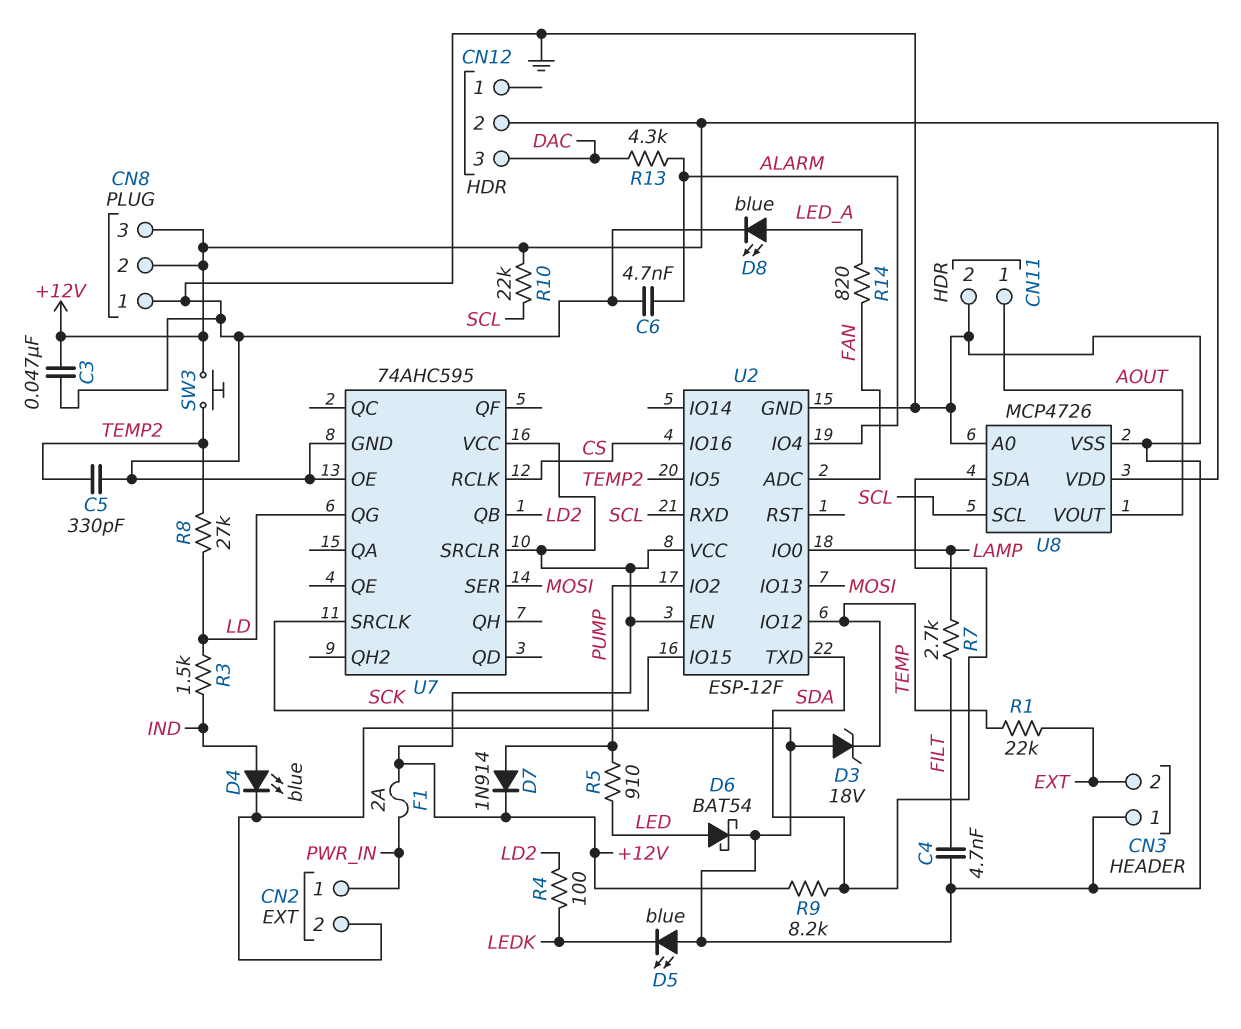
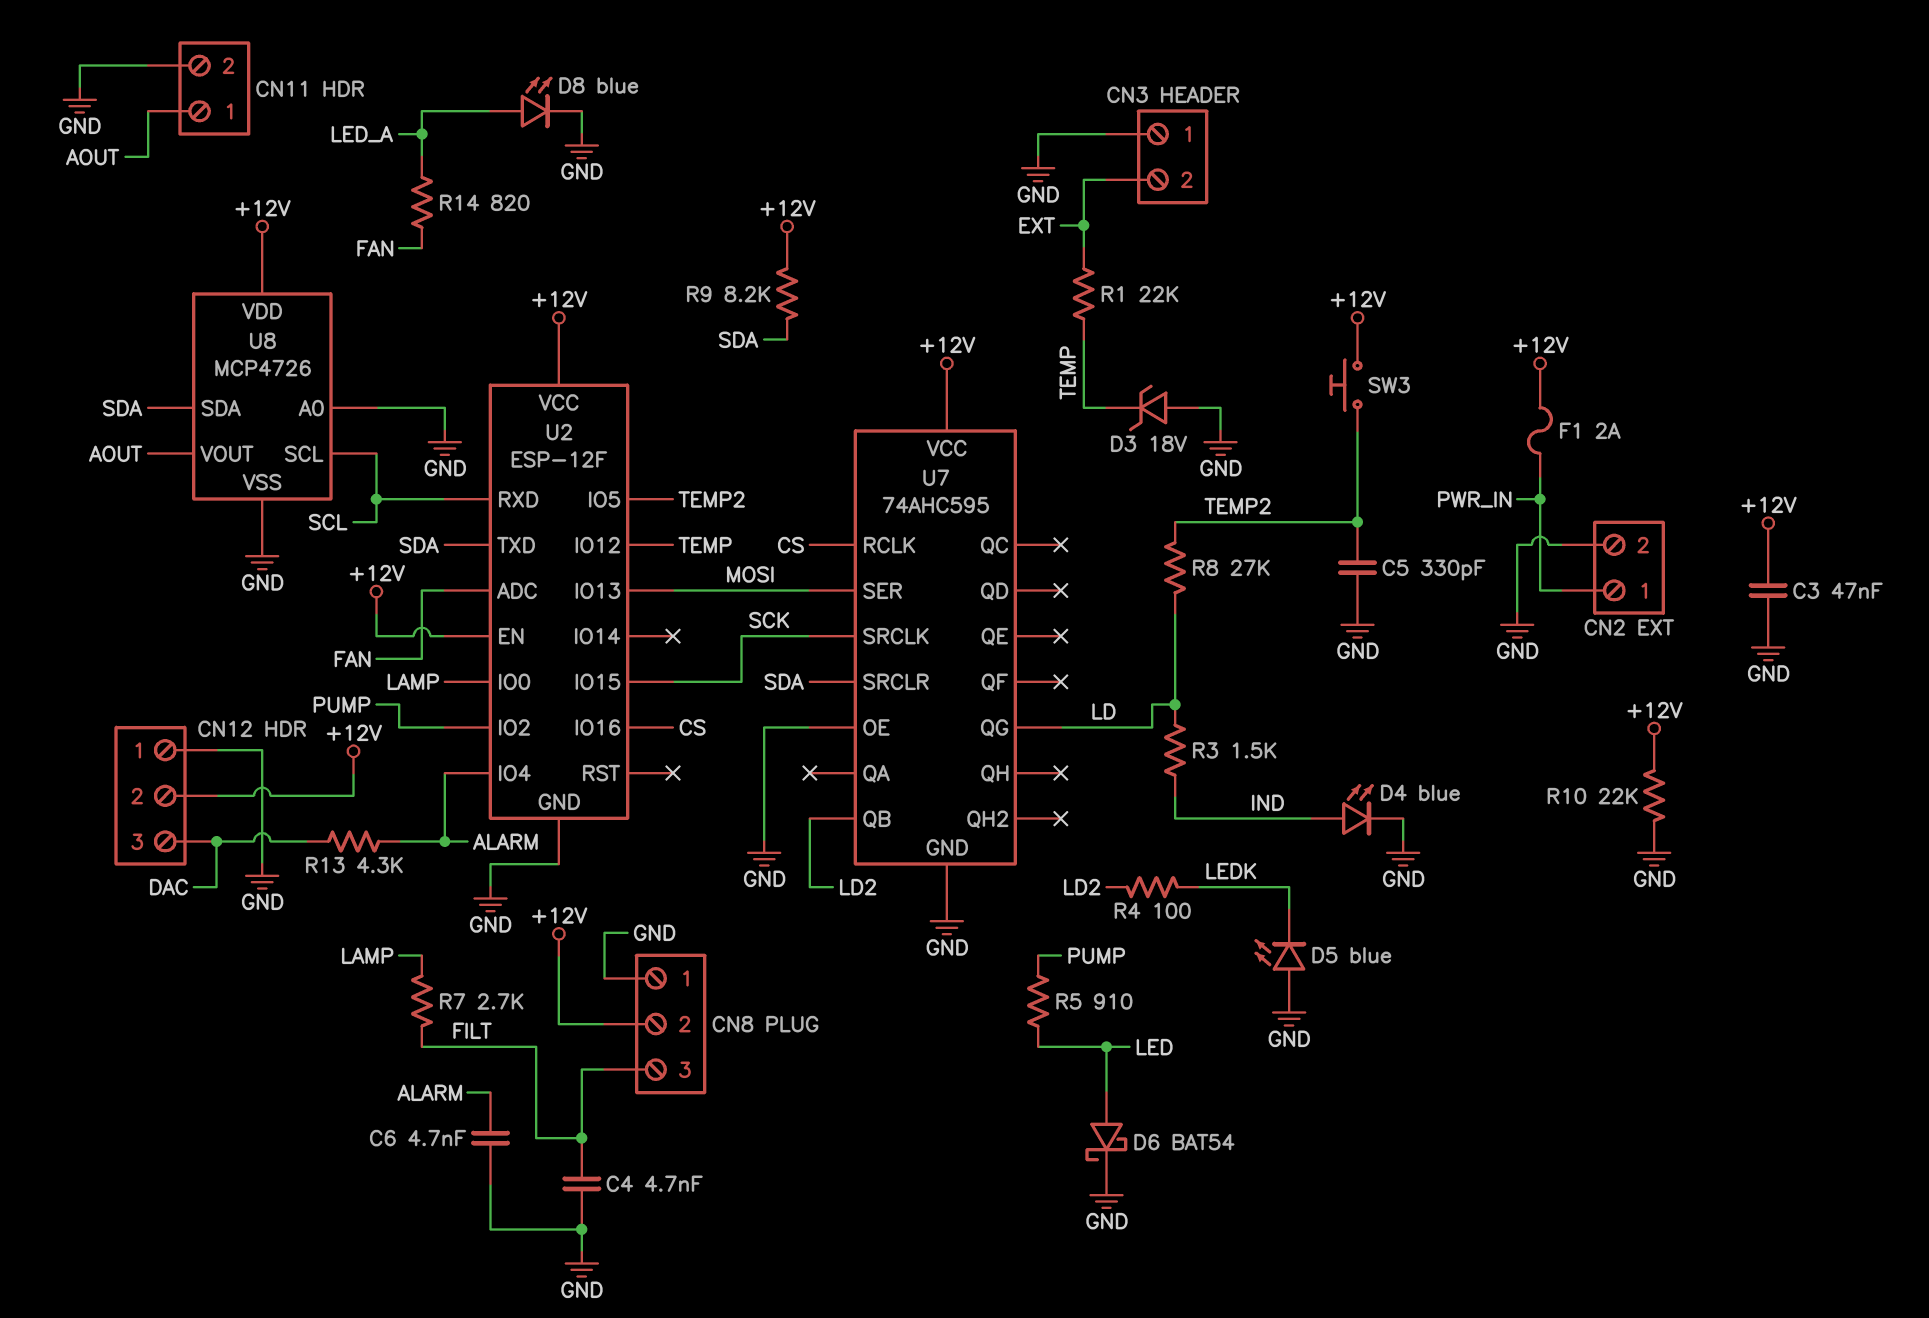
CN8 pin 3: +12V -> FILT
CN12 pin 1: none -> GND
D7: diode 1N914 (A PUMP, K +12V) -> none
R10: 22k (+12V, SCL) -> 22k (+12V, GND)
U7 pin SRCLR: +12V -> SDA

